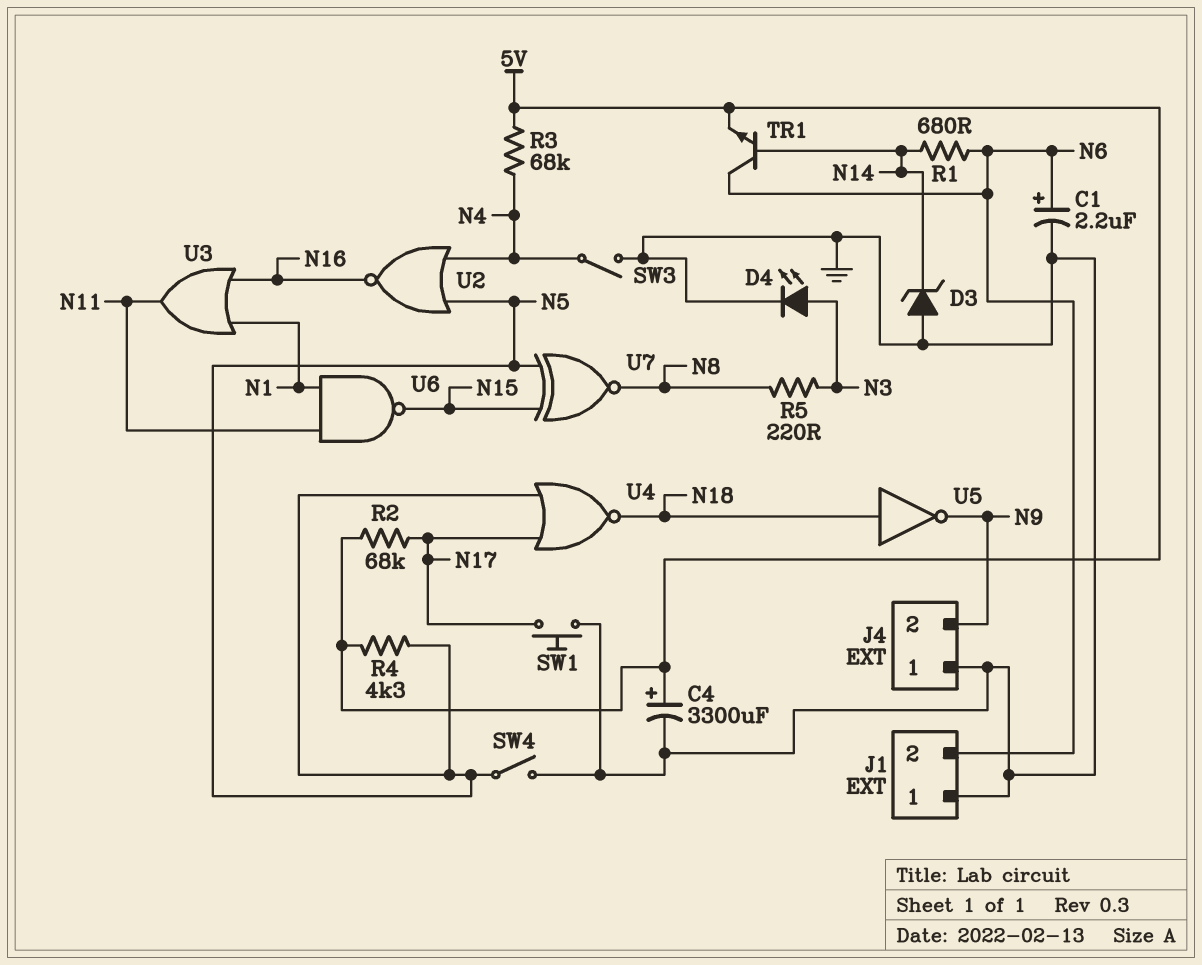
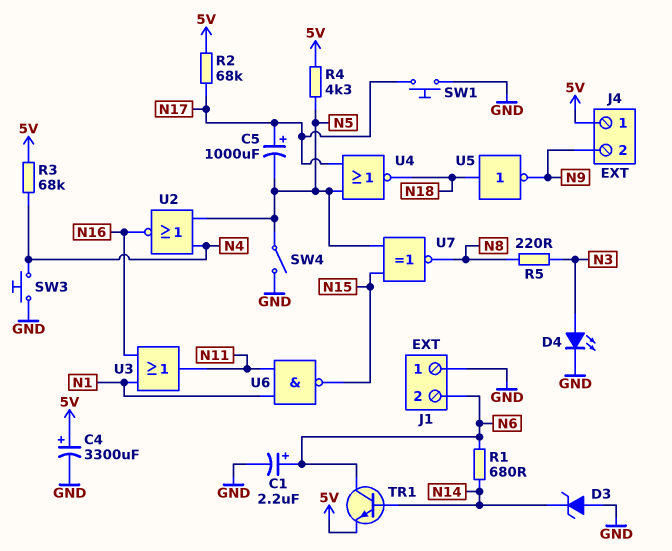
C5: none -> 1000uF (plus N17, minus N5)
J4 pin 1: GND -> 5V
SW3: switch (GND, N4) -> button (GND, N4)

